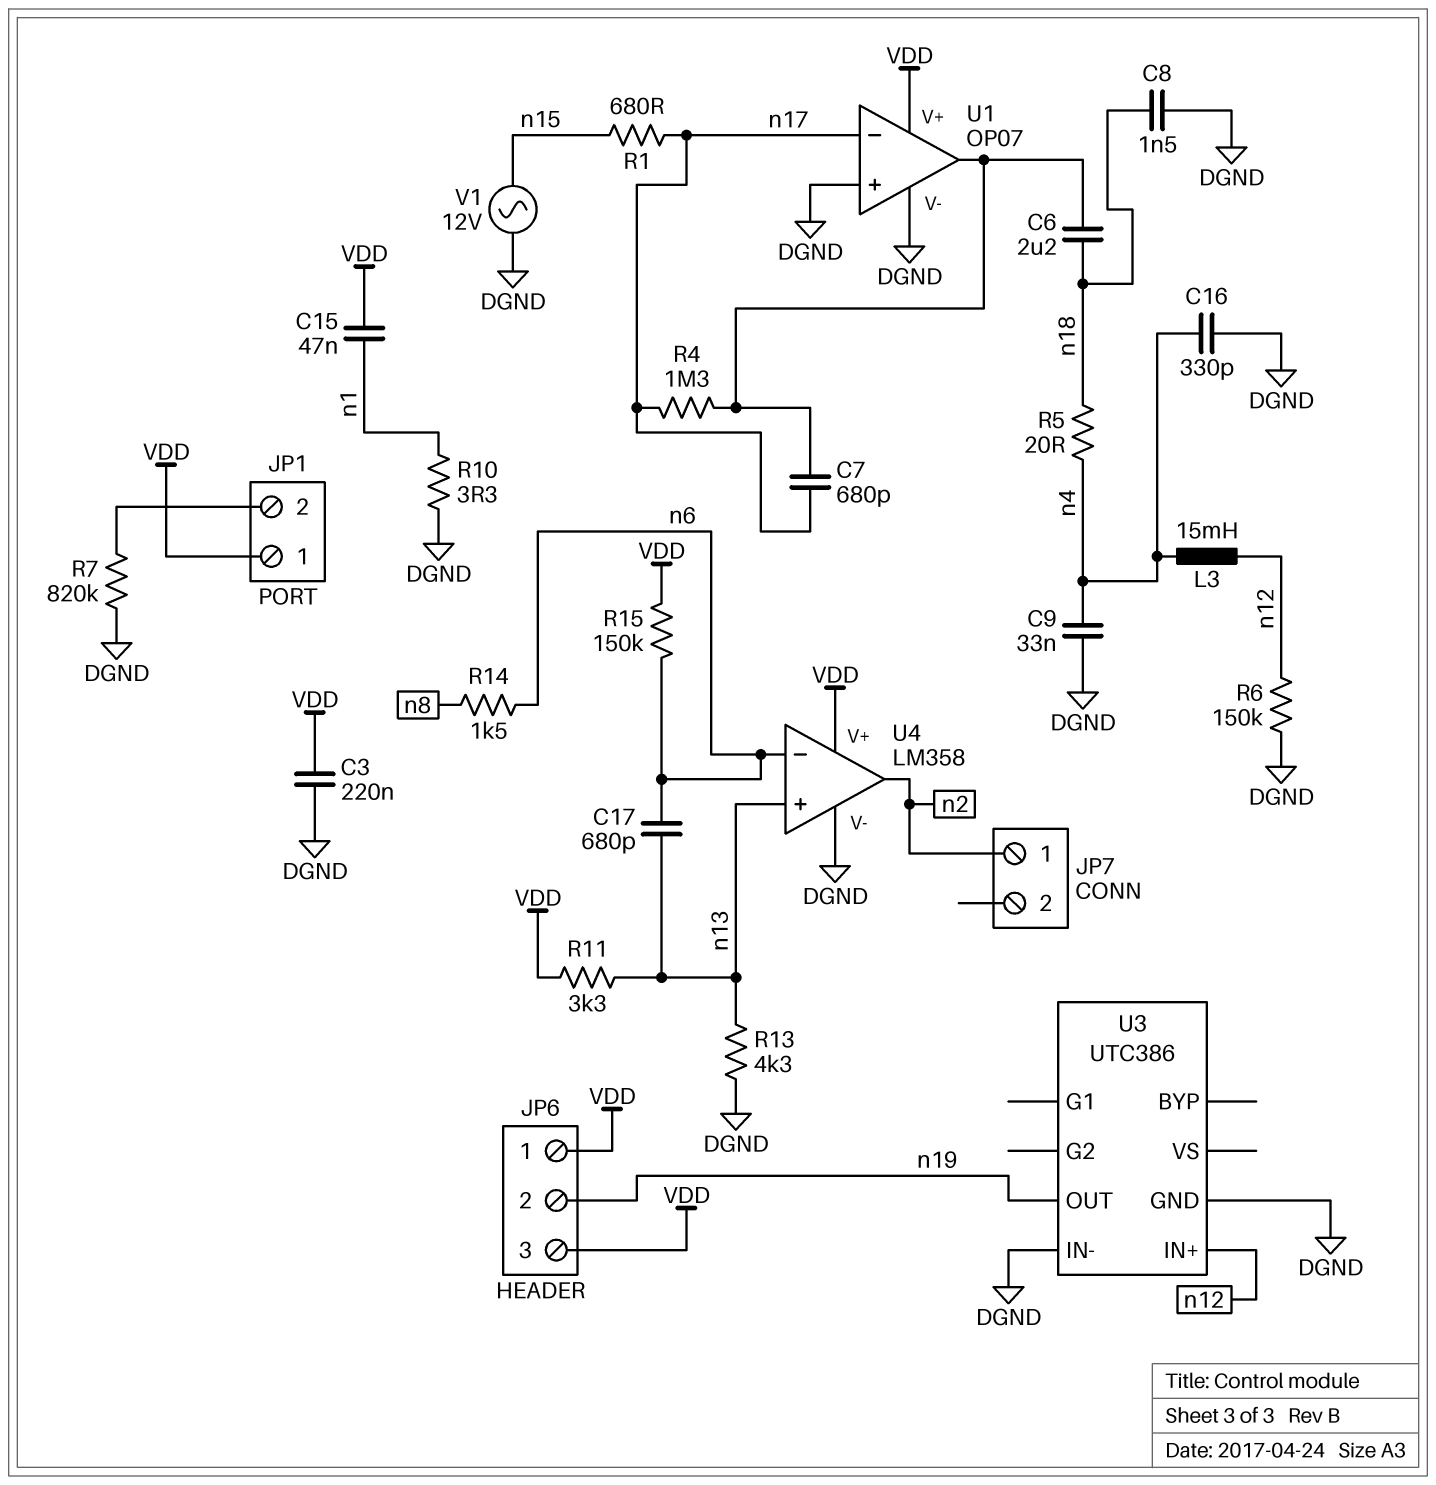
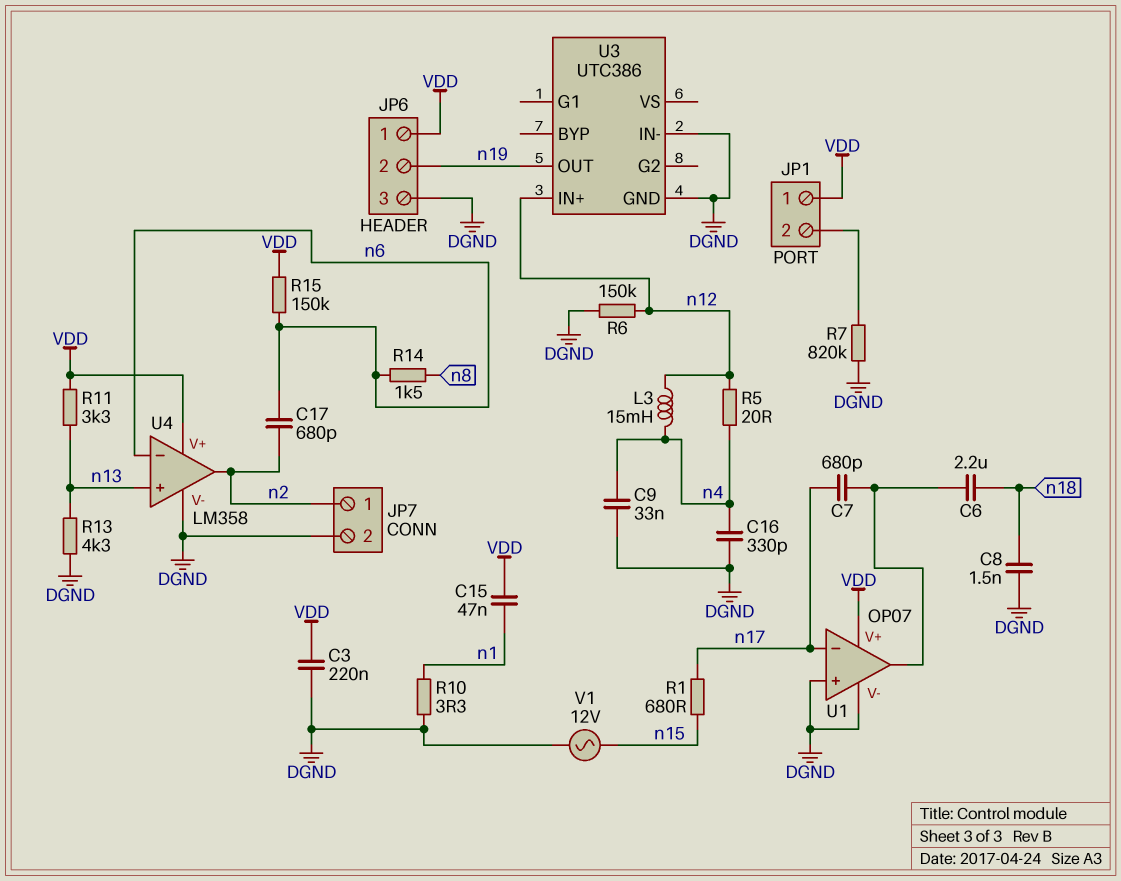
C17: 680pF (n6, n13) -> 680pF (n2, n6)
JP6 pin 3: VDD -> DGND
JP7 pin 2: none -> DGND
R4: 1.3M (U1/out, n17) -> none
R5: 20 (n4, n18) -> 20 (n4, n12)

